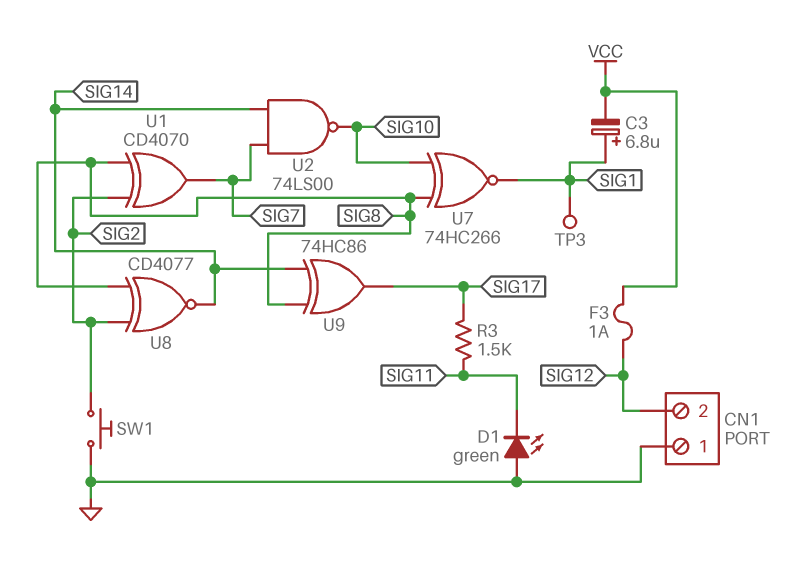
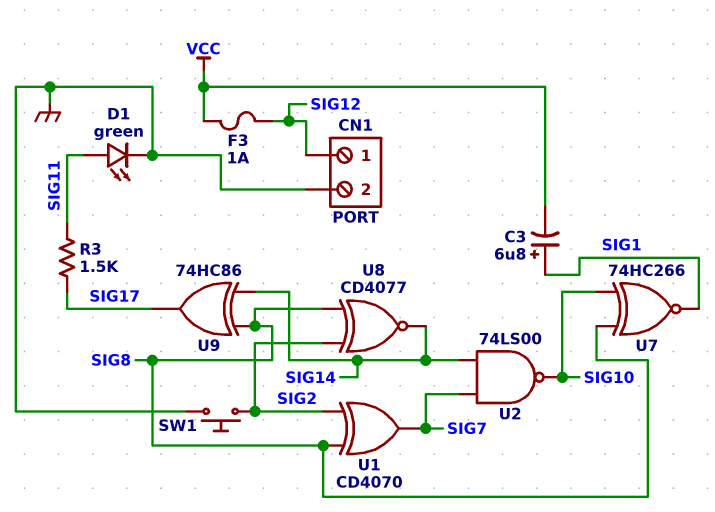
CN1 pin 1: GND -> SIG12
CN1 pin 2: SIG12 -> GND
D1: LED green (A GND, K SIG11) -> LED green (A SIG11, K GND)
TP3: test point (SIG1) -> none

